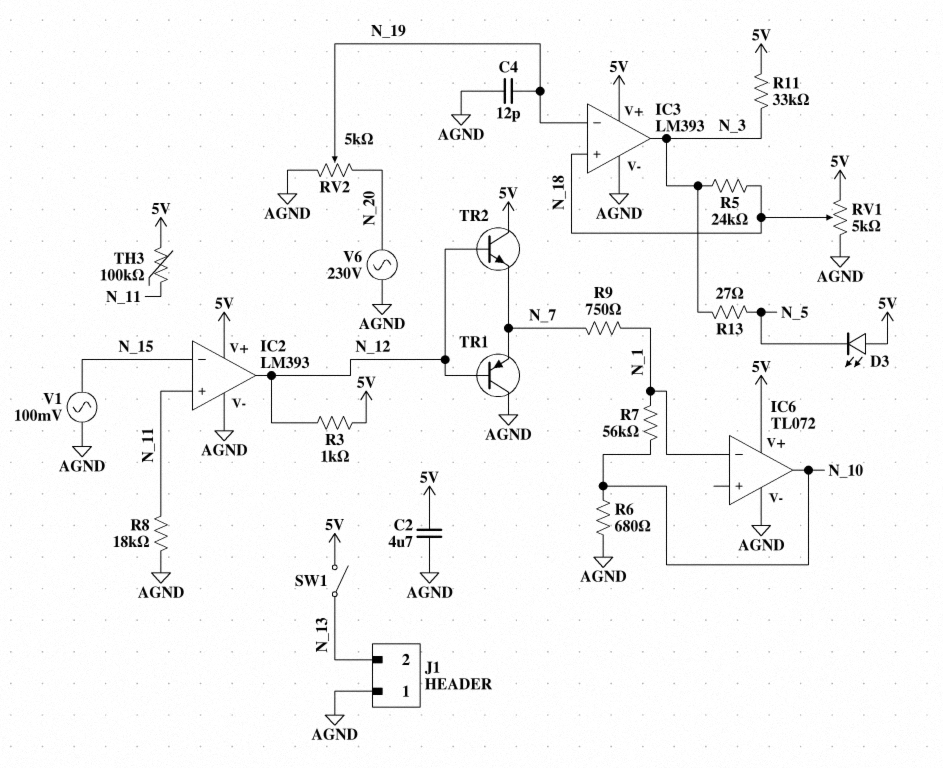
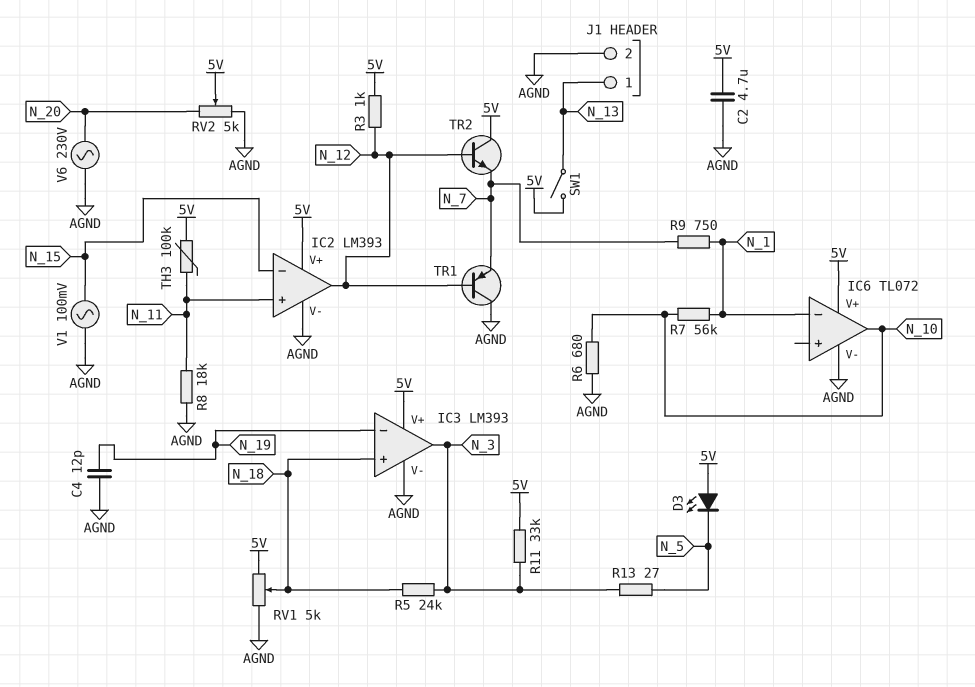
J1 pin 1: AGND -> N_13
J1 pin 2: N_13 -> AGND
RV2: 5k (AGND, N_20, wiper N_19) -> 5k (AGND, N_20, wiper 5V)

